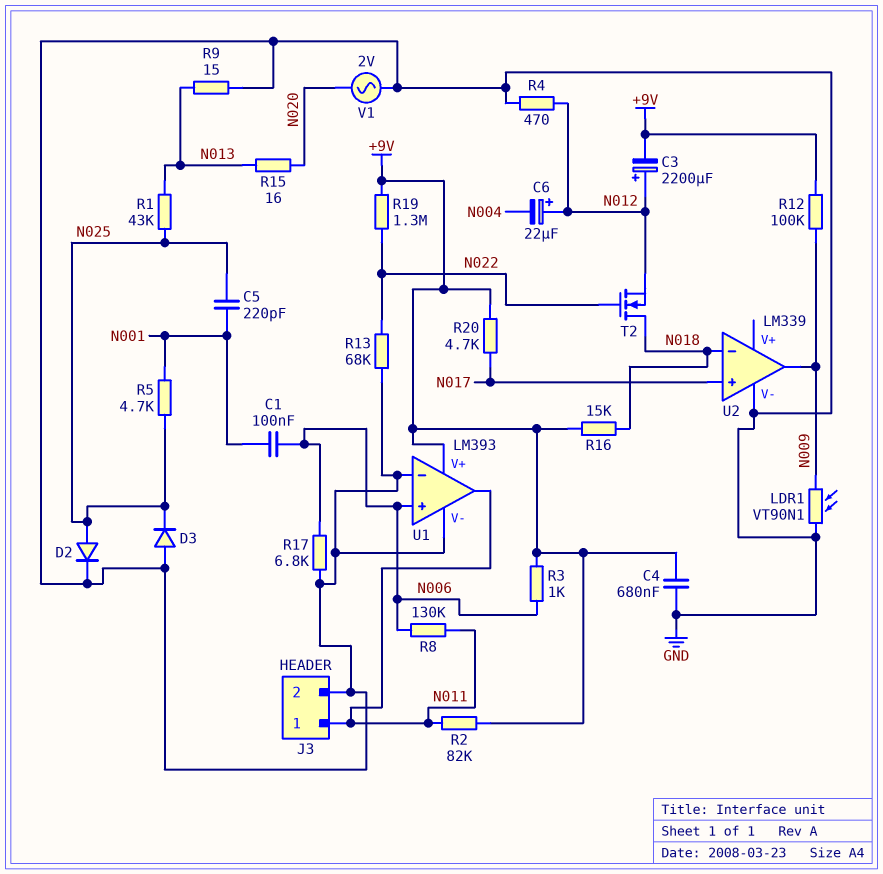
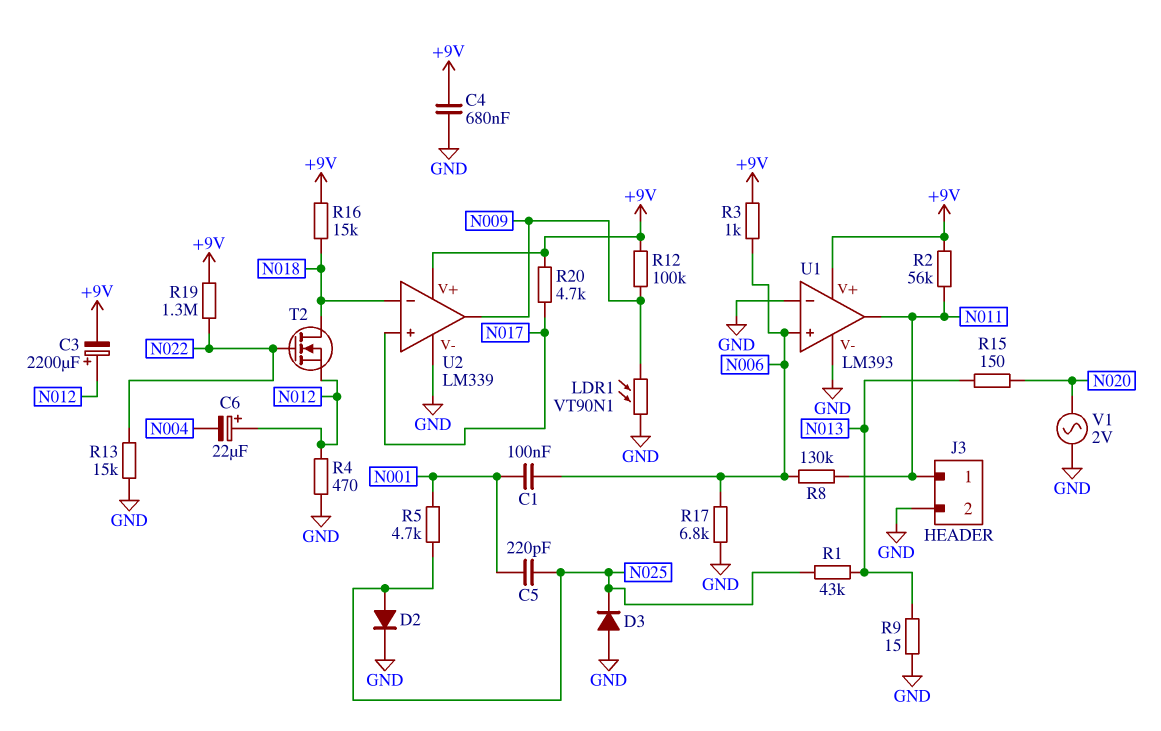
R2: 82k (+9V, N011) -> 56k (+9V, N011)
R13: 68k (GND, N022) -> 15k (GND, N022)
R15: 16 (N013, N020) -> 150 (N013, N020)
U2 pin V+: none -> +9V

